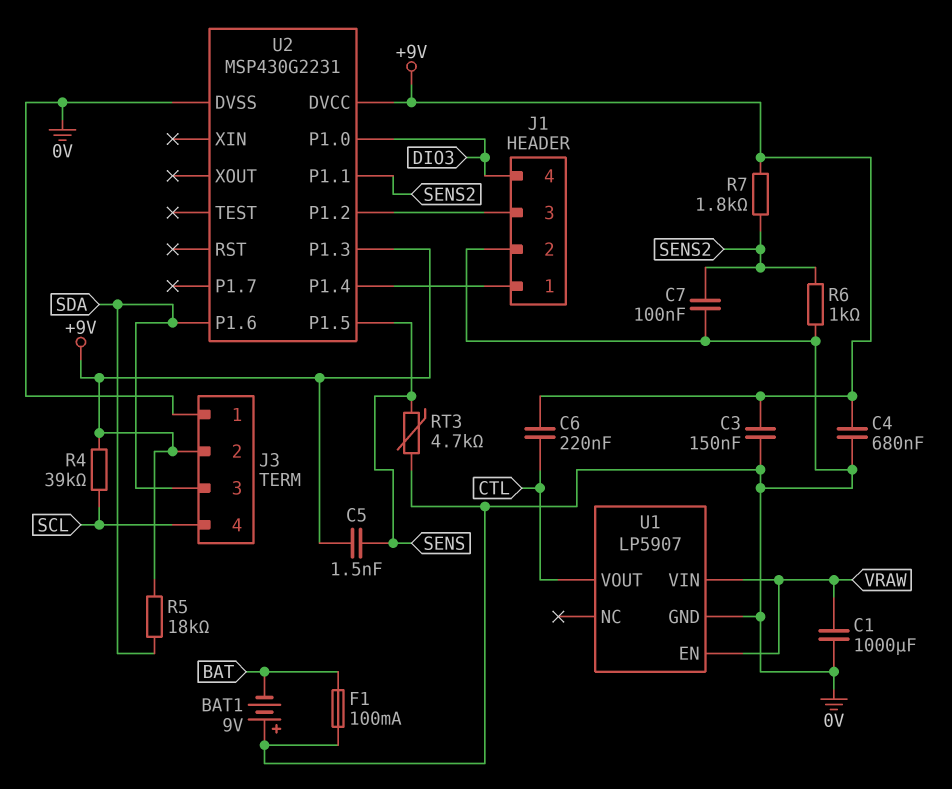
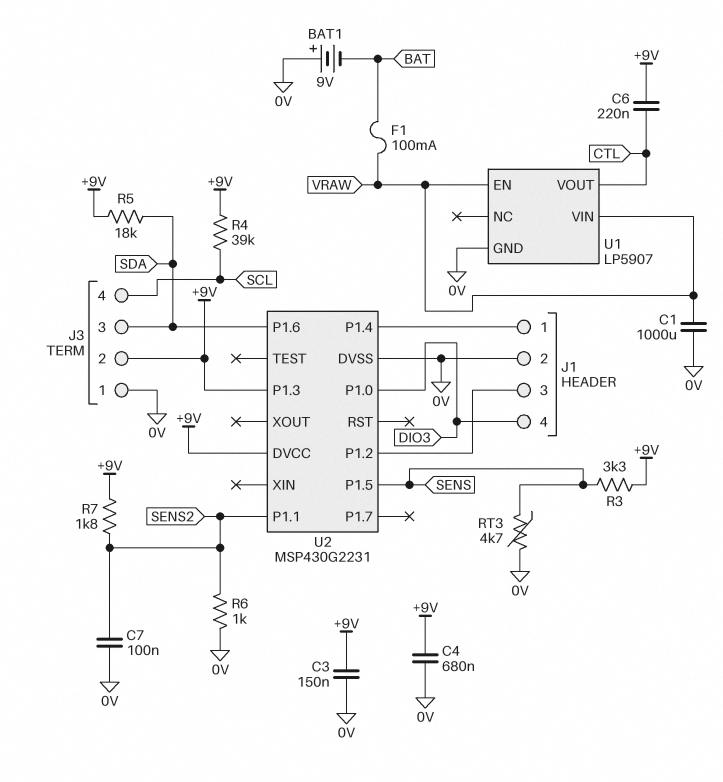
C5: 1.5nF (+9V, SENS) -> none
F1: 100mA (0V, BAT) -> 100mA (BAT, VRAW)
R3: none -> 3.3k (+9V, SENS)

